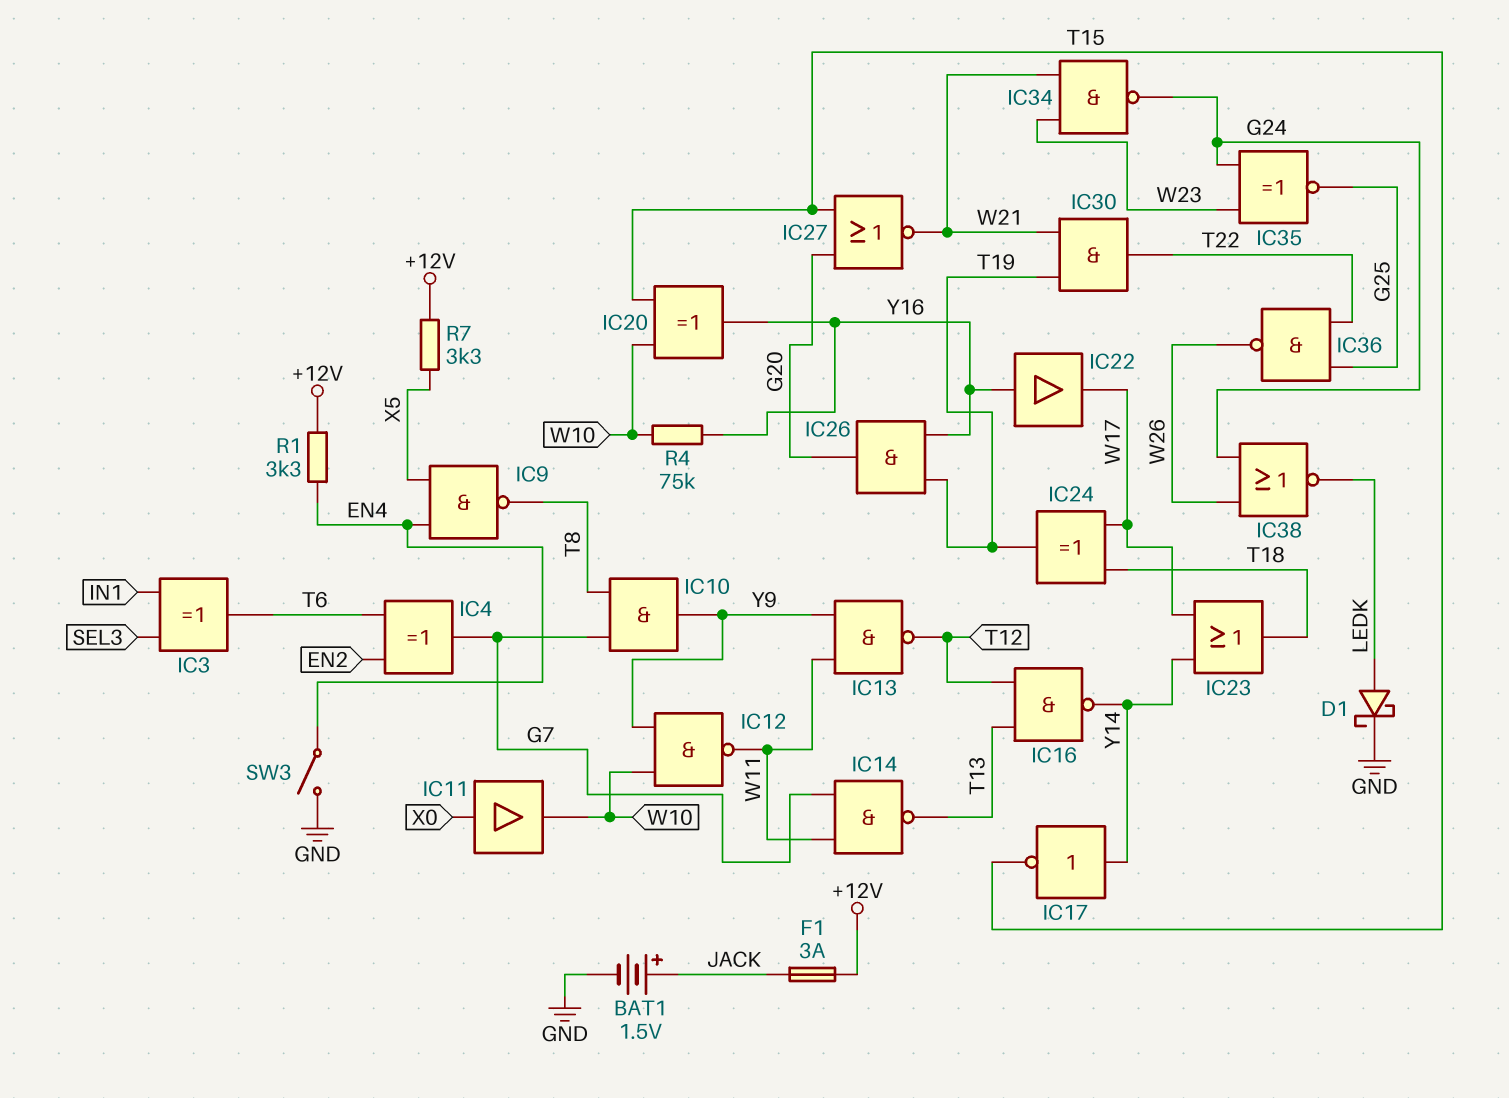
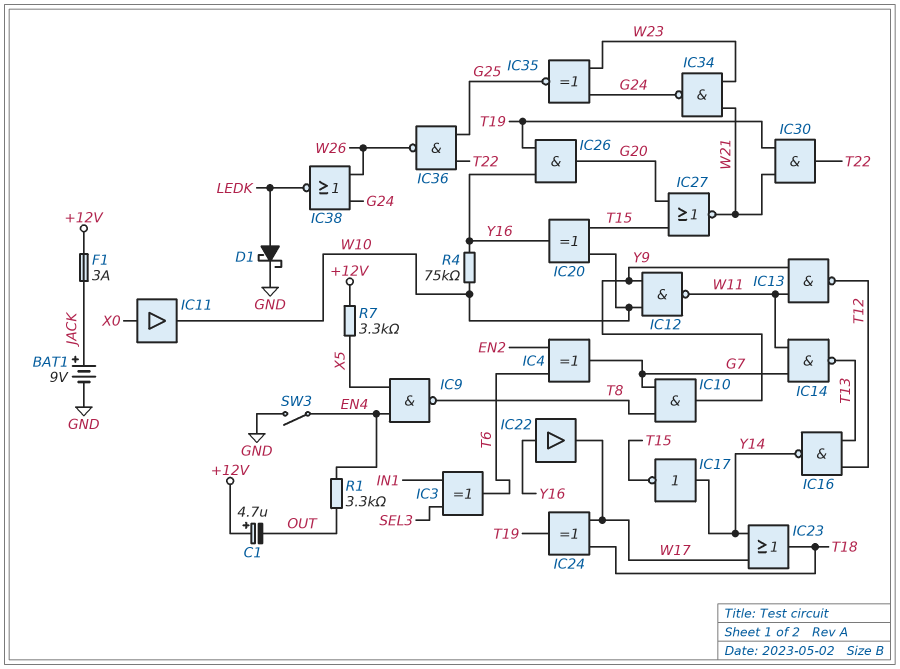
BAT1: 1.5V (plus JACK, minus GND) -> 9V (plus JACK, minus GND)
C1: none -> 4.7uF (plus +12V, minus OUT)
R1: 3.3k (+12V, EN4) -> 3.3k (EN4, OUT)

